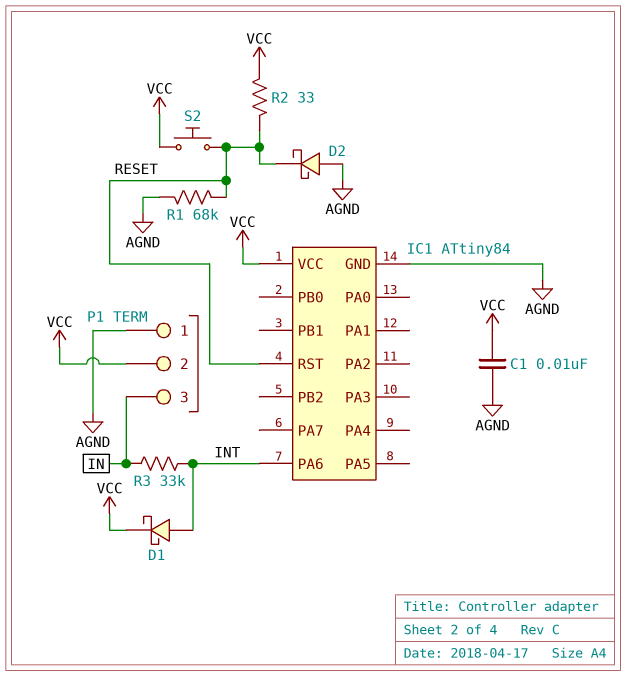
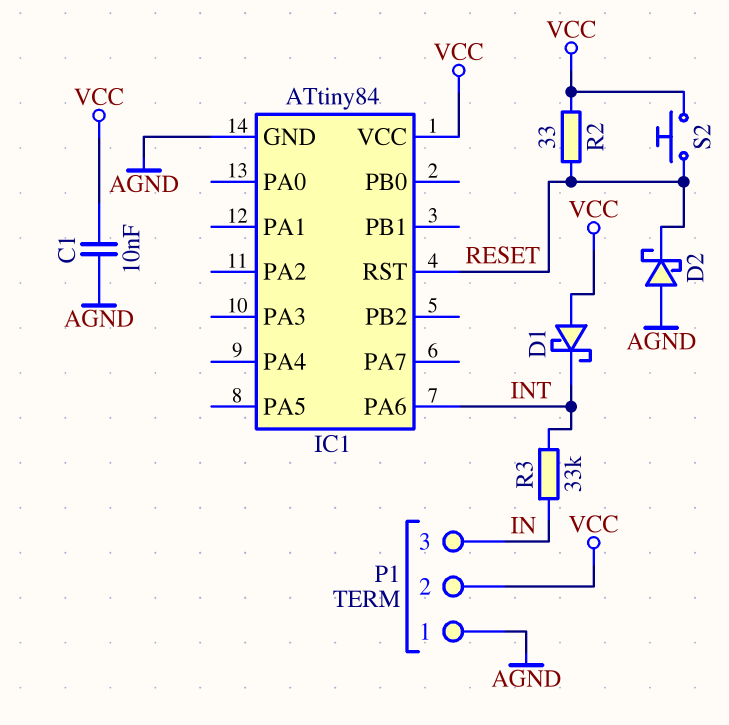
D1: schottky (A INT, K VCC) -> schottky (A VCC, K INT)
R1: 68k (AGND, RESET) -> none

